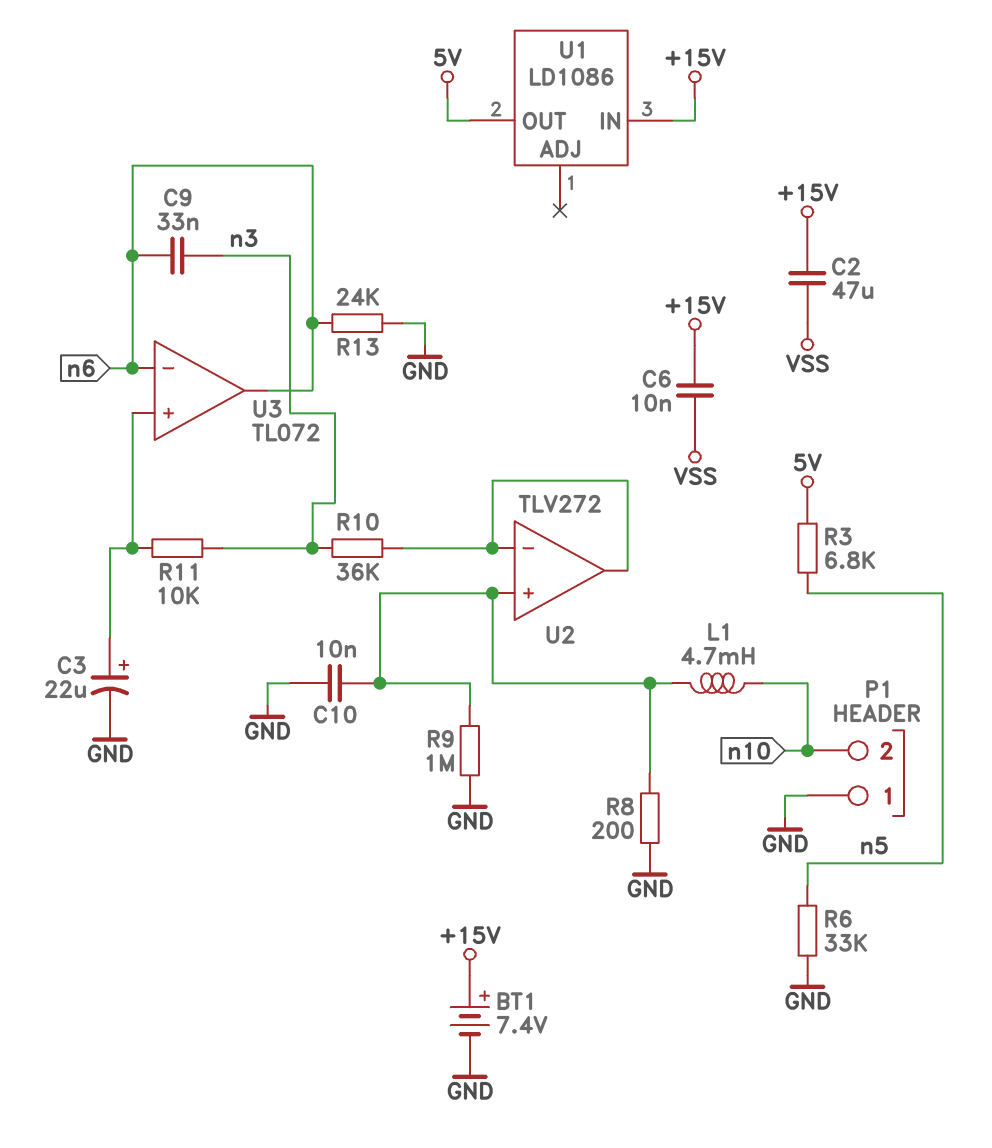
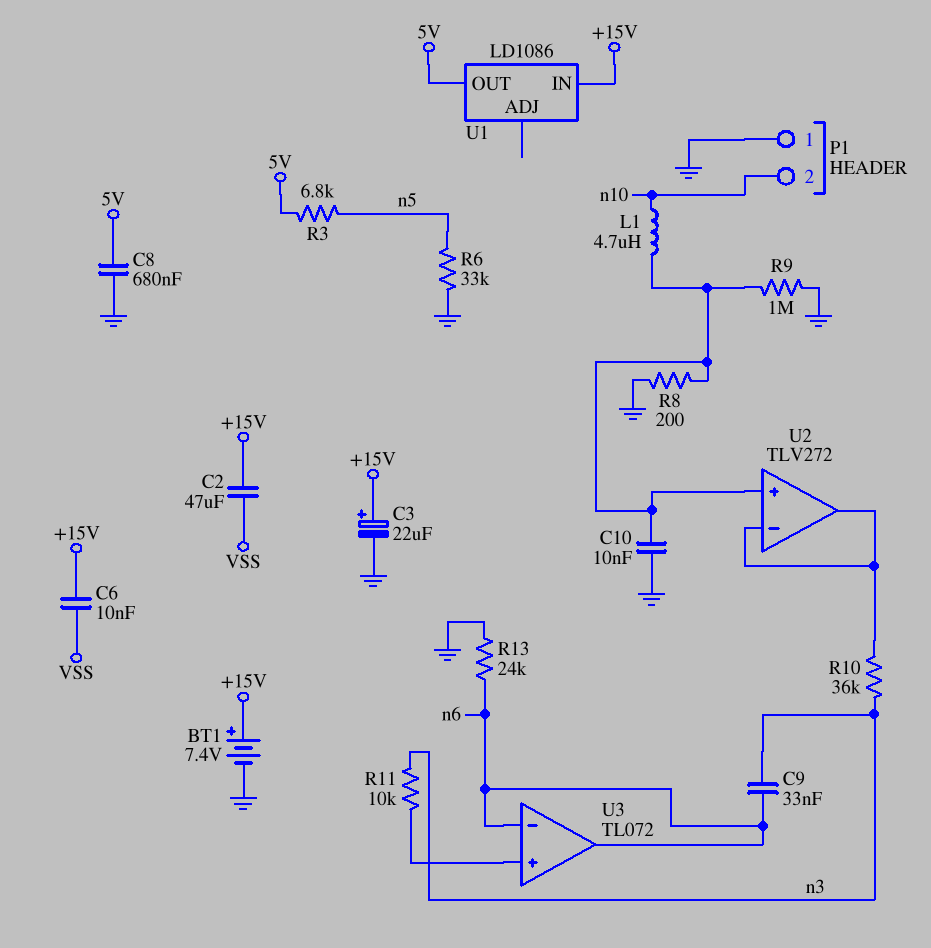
C3: 22uF (plus U3/in+, minus GND) -> 22uF (plus +15V, minus GND)
C8: none -> 680nF (5V, GND)
L1: 4.7mH (U2/in+, n10) -> 4.7uH (U2/in+, n10)

